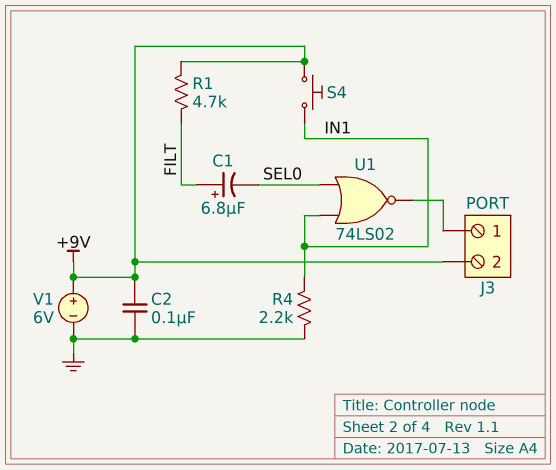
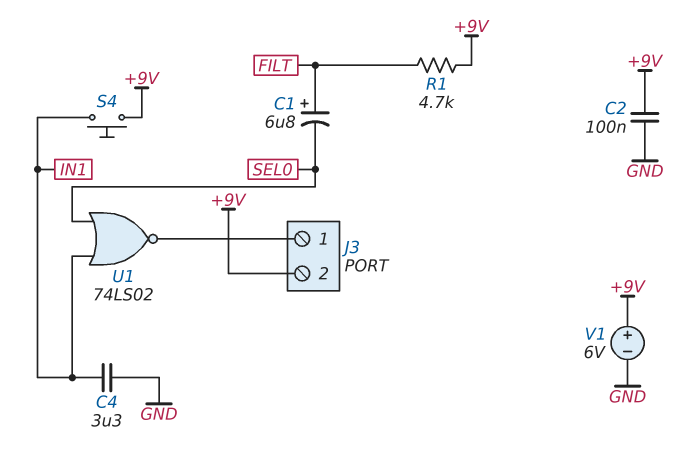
C4: none -> 3.3uF (GND, IN1)
R4: 2.2k (GND, IN1) -> none

